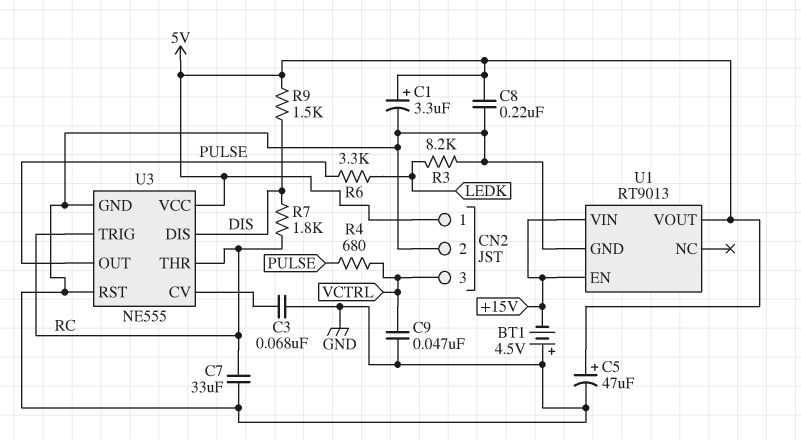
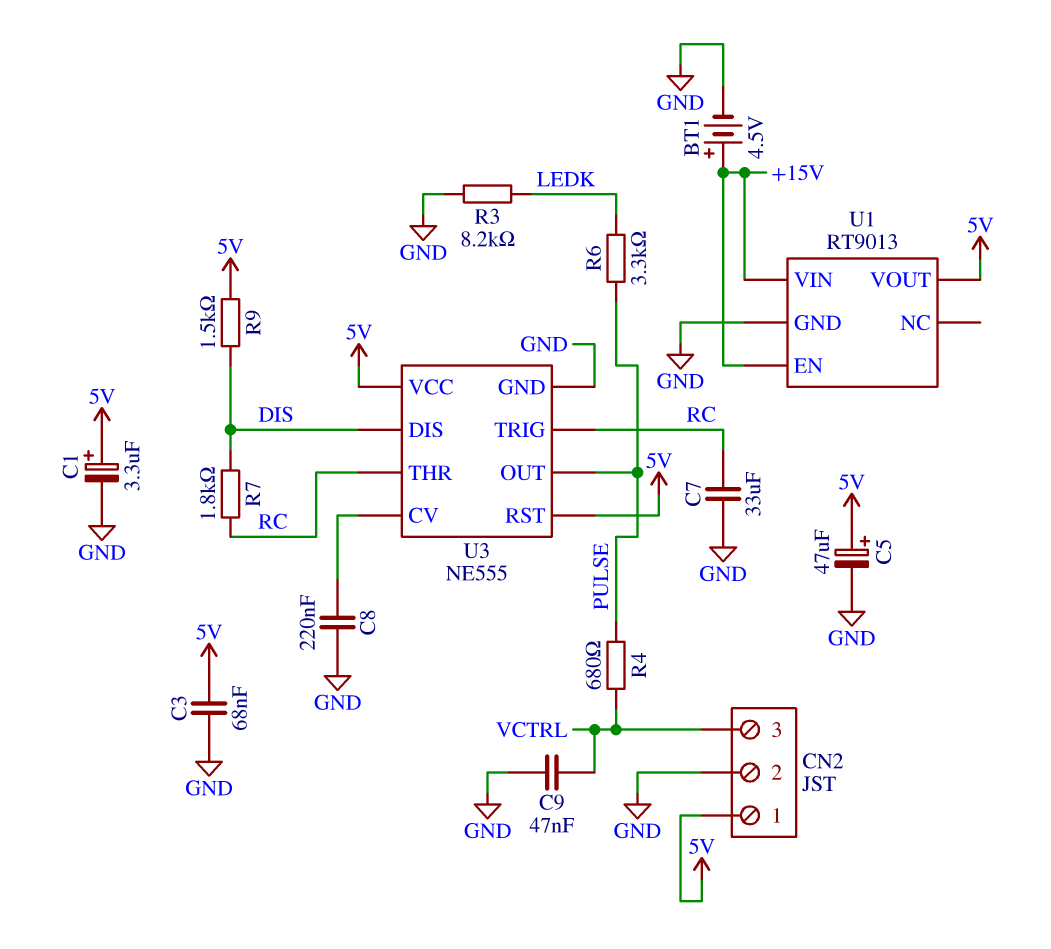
BT1: 4.5V (plus GND, minus +15V) -> 4.5V (plus +15V, minus GND)
C3: 68nF (GND, U3/CV) -> 68nF (5V, GND)
C8: 220nF (5V, GND) -> 220nF (GND, U3/CV)
U3 pin RST: GND -> 5V

